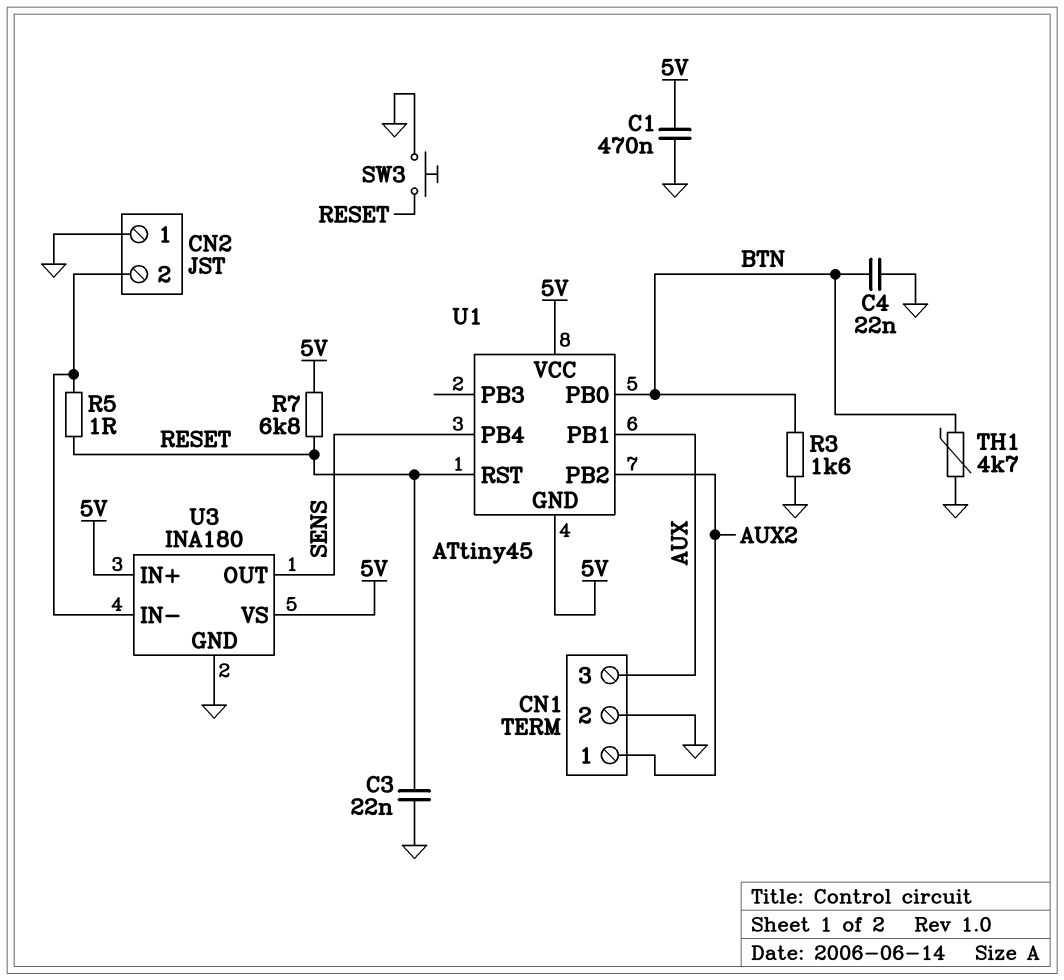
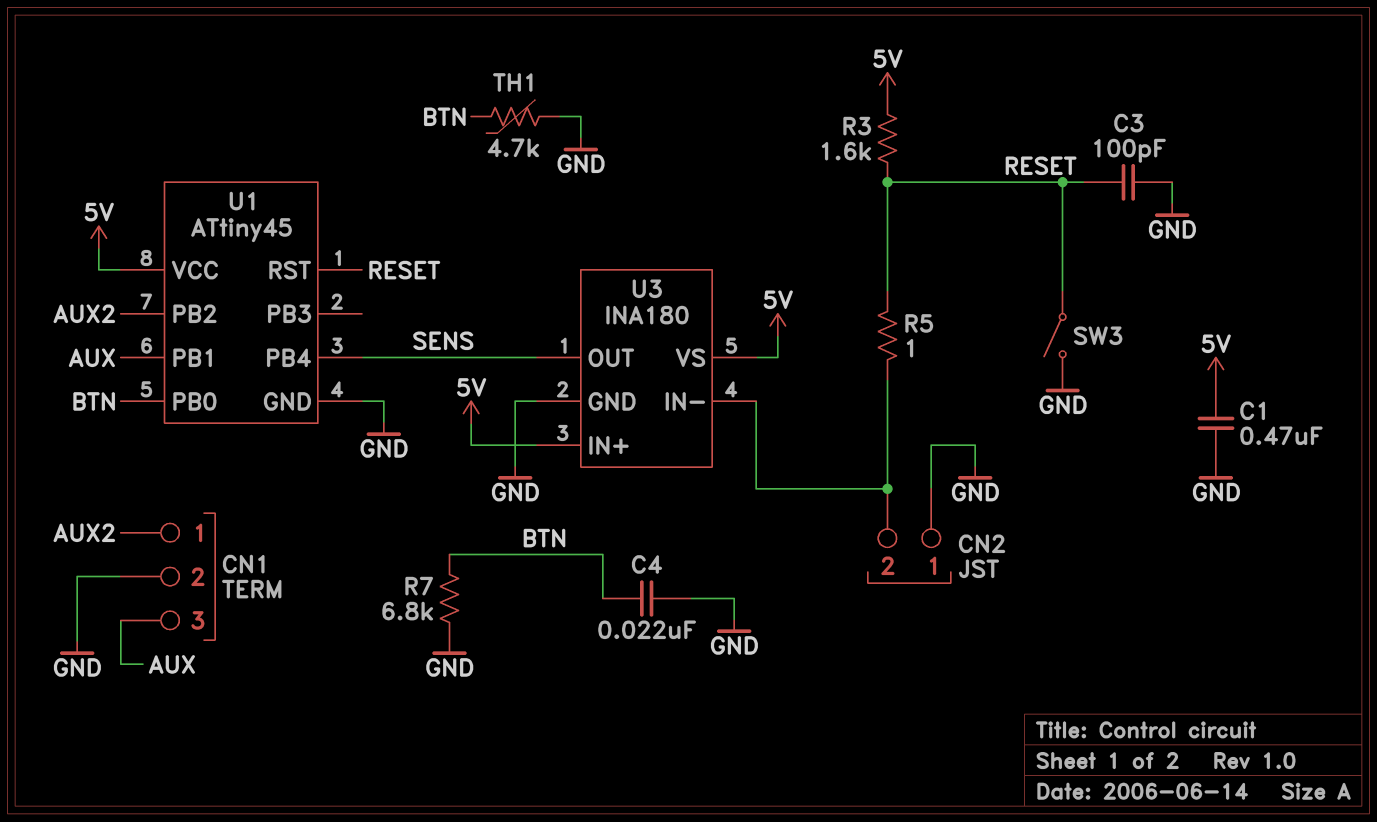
C3: 22nF (GND, RESET) -> 100pF (GND, RESET)
R3: 1.6k (BTN, GND) -> 1.6k (5V, RESET)
R7: 6.8k (5V, RESET) -> 6.8k (BTN, GND)
SW3: button (GND, RESET) -> switch (GND, RESET)
U1 pin GND: 5V -> GND

